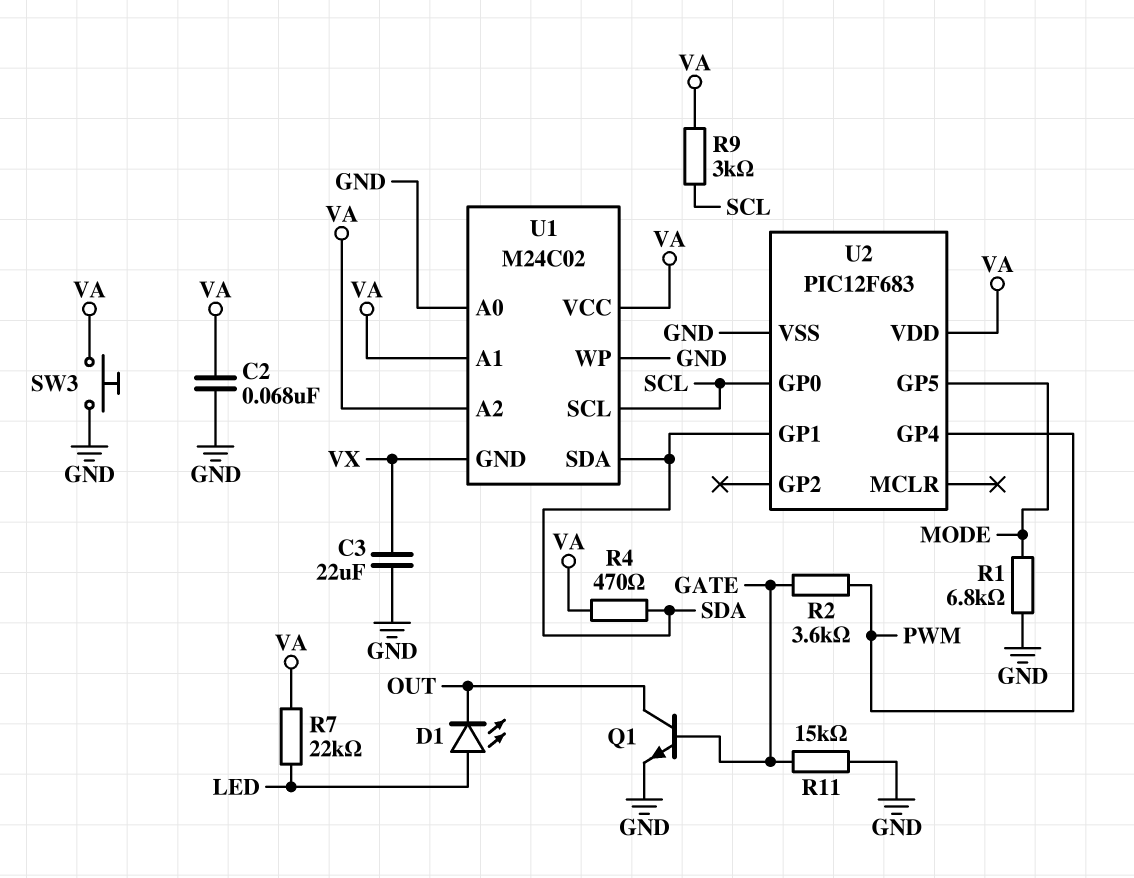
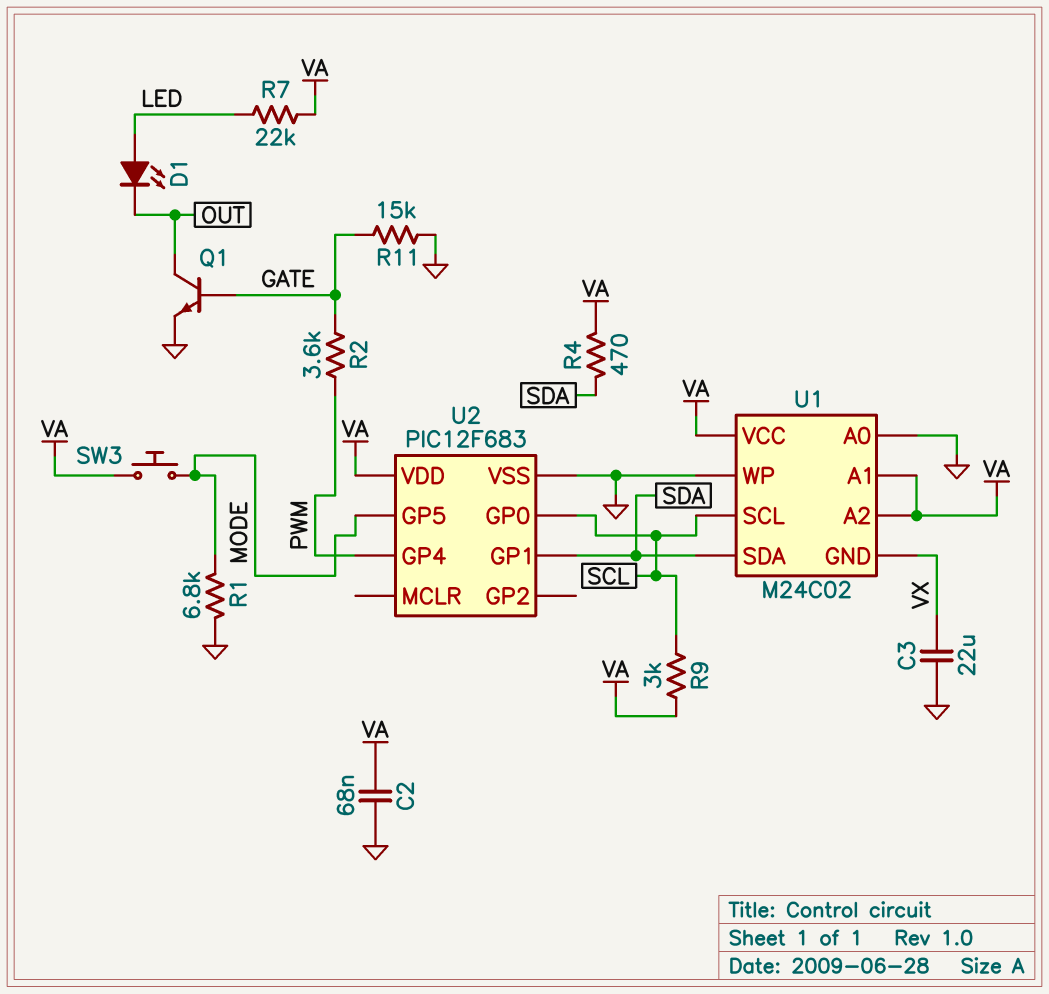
SW3: button (GND, VA) -> button (MODE, VA)

